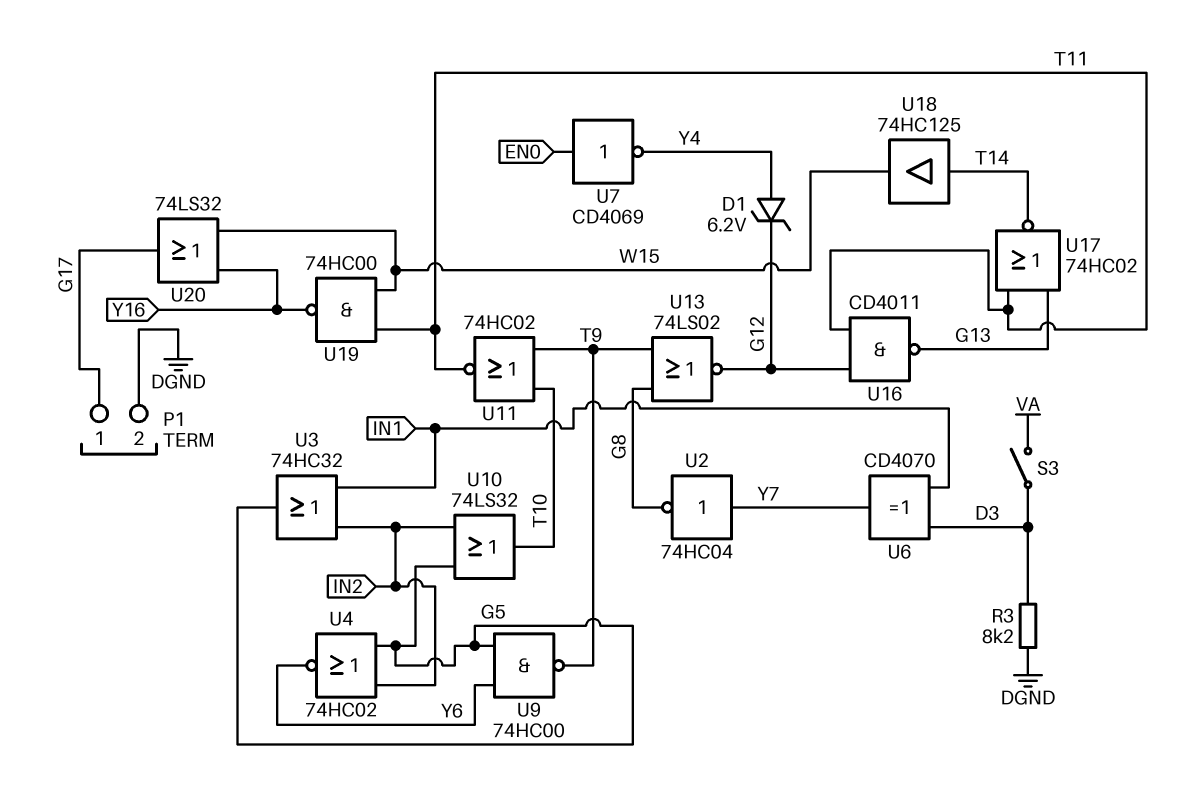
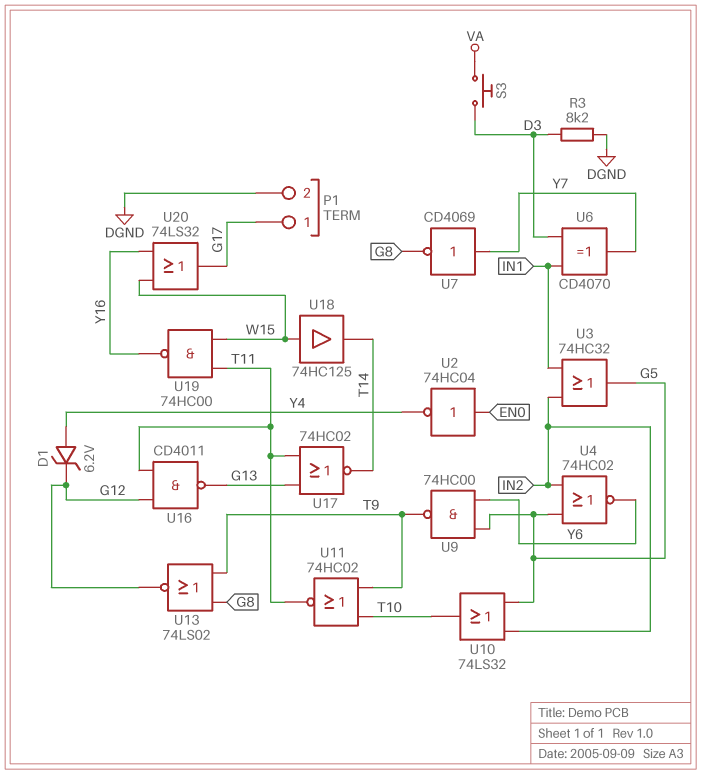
S3: switch (D3, VA) -> button (D3, VA)
U2: NOT 74HC04 (in Y7, out G8) -> NOT 74HC04 (in EN0, out Y4)
U7: NOT CD4069 (in EN0, out Y4) -> NOT CD4069 (in Y7, out G8)
U18: buffer 74HC125 (in T14, out W15) -> buffer 74HC125 (in W15, out T14)

